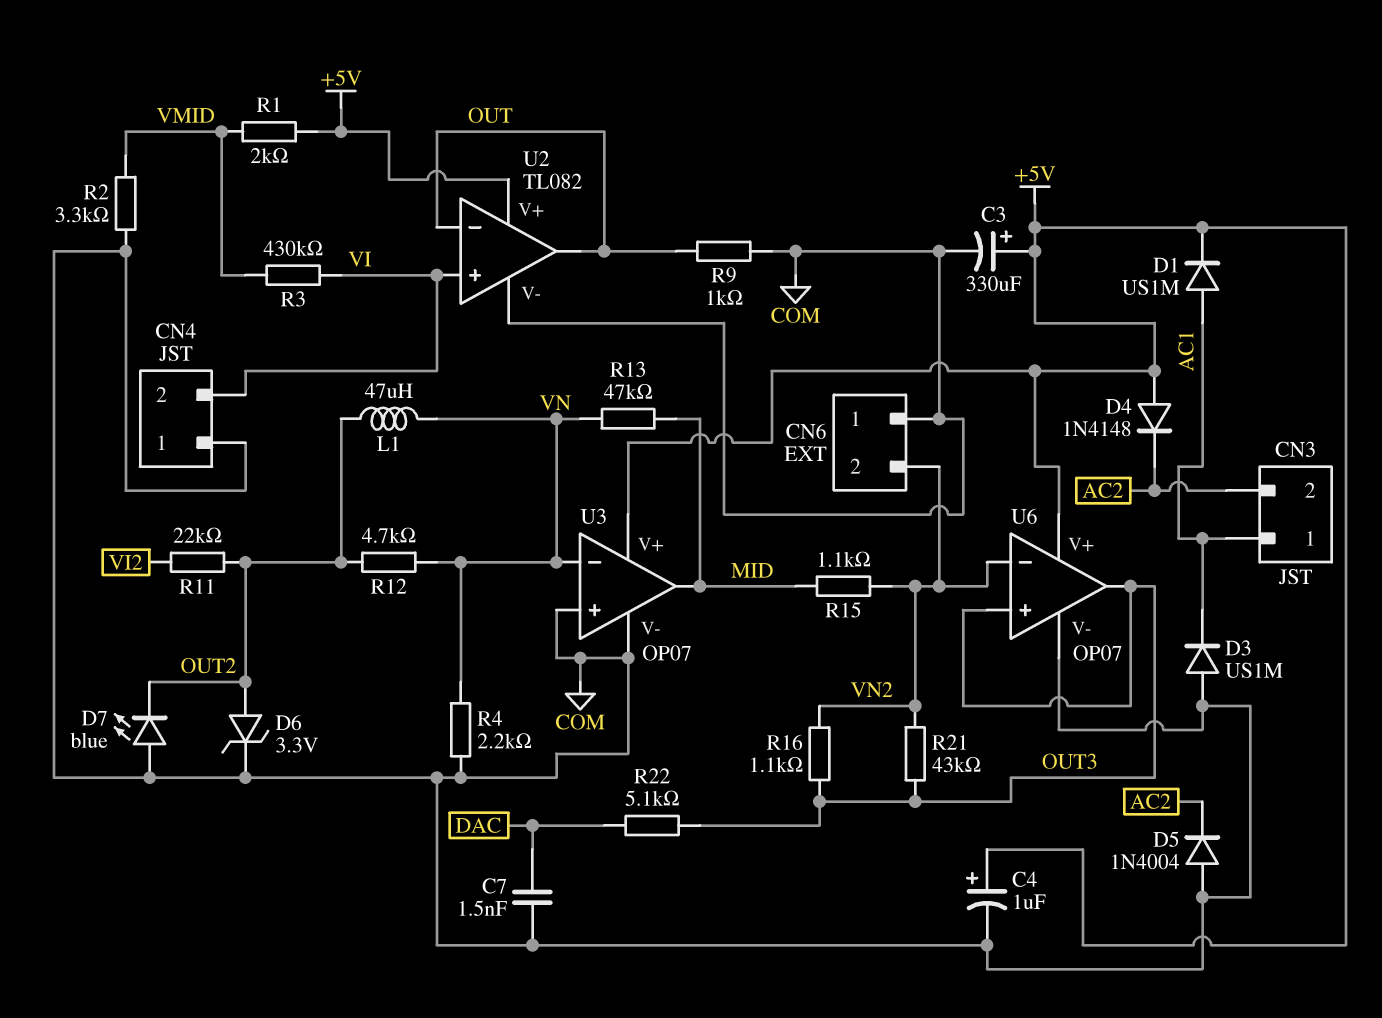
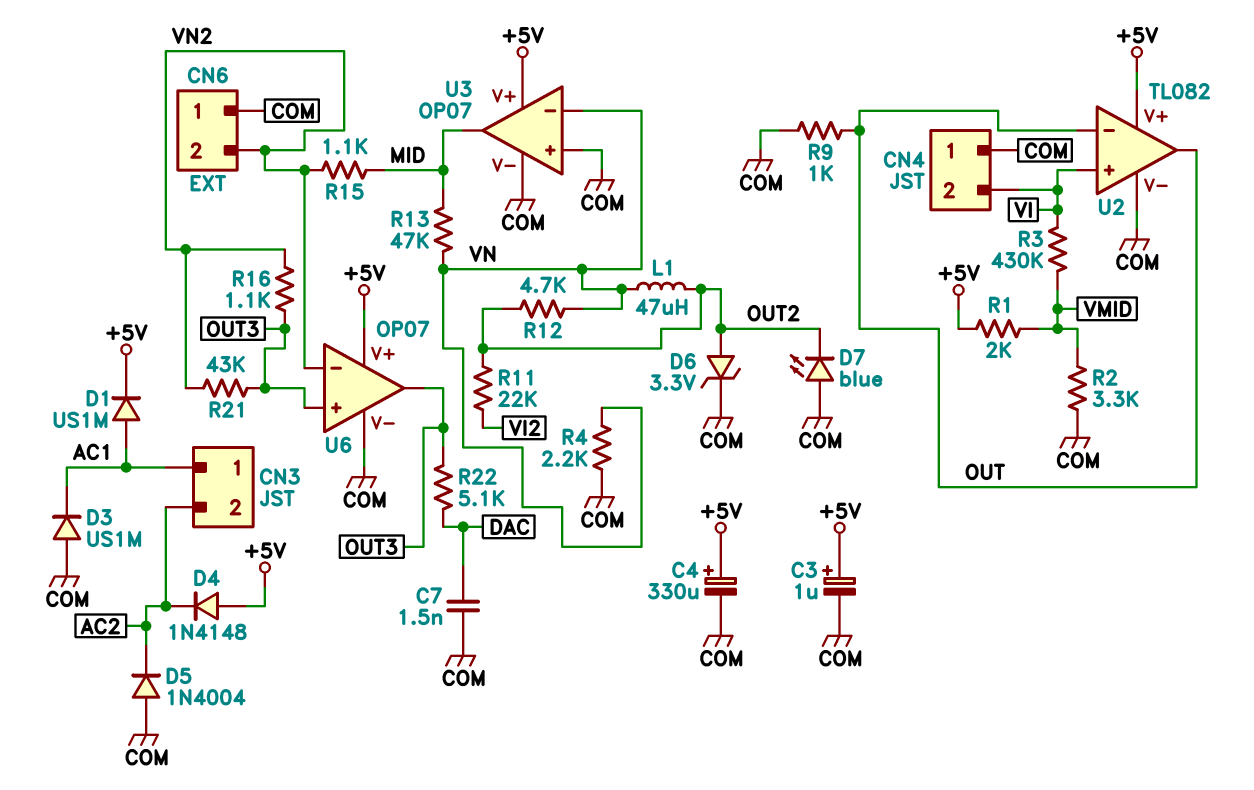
C3: 330uF (plus +5V, minus COM) -> 1uF (plus +5V, minus COM)
C4: 1uF (plus +5V, minus COM) -> 330uF (plus +5V, minus COM)

